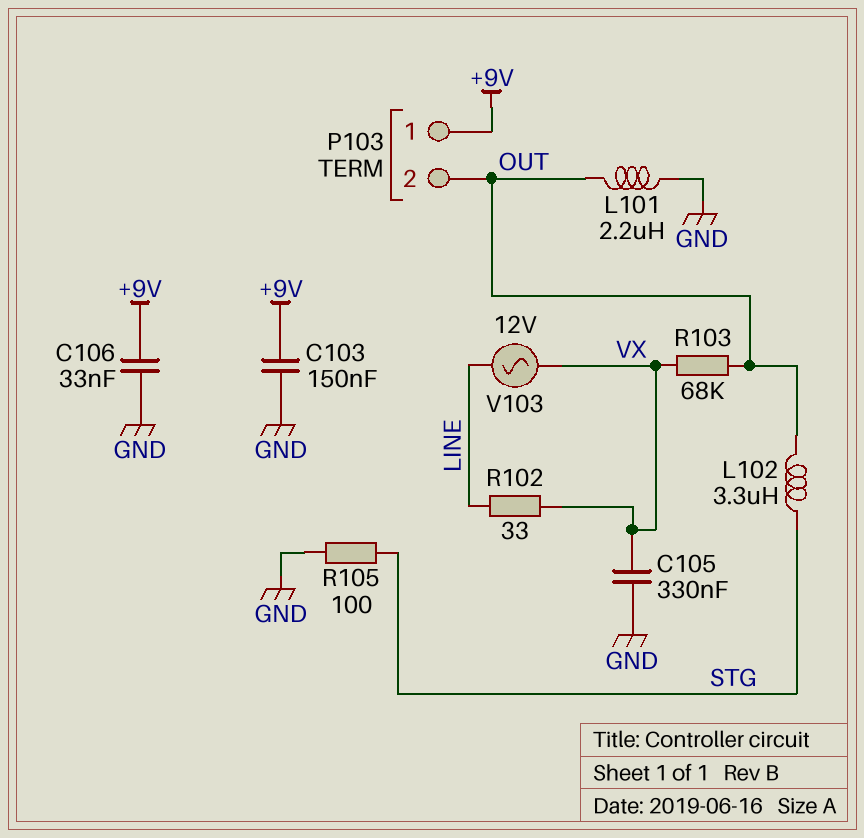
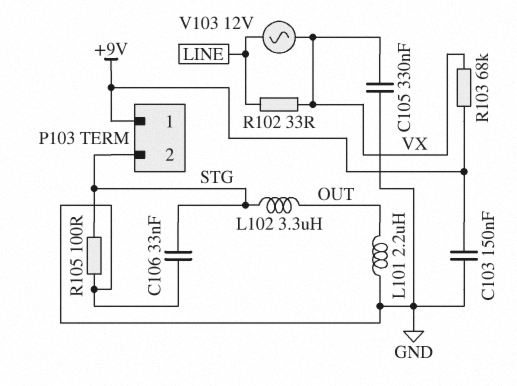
C106: 33nF (+9V, GND) -> 33nF (GND, STG)
P103 pin 2: OUT -> STG
R103: 68k (OUT, VX) -> 68k (+9V, VX)

